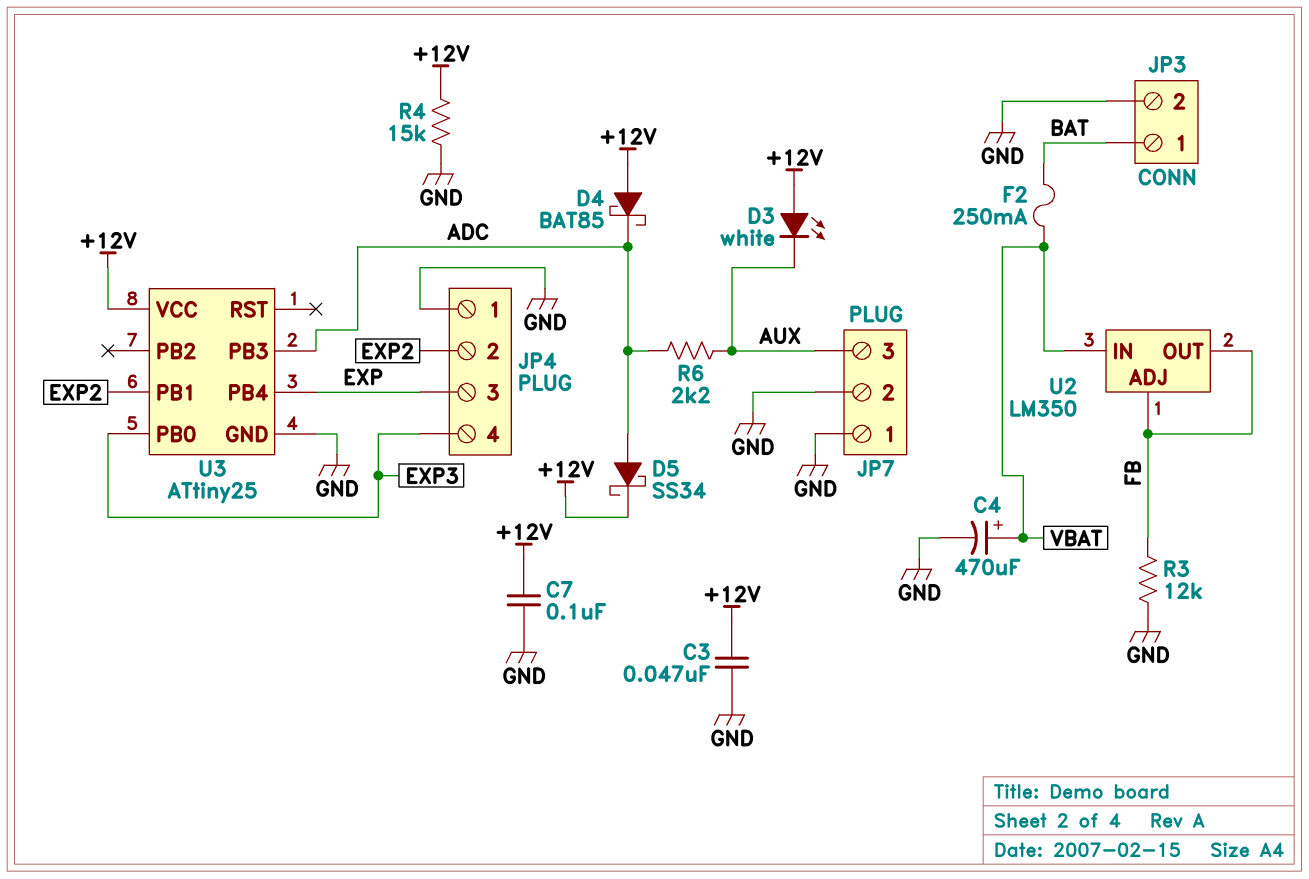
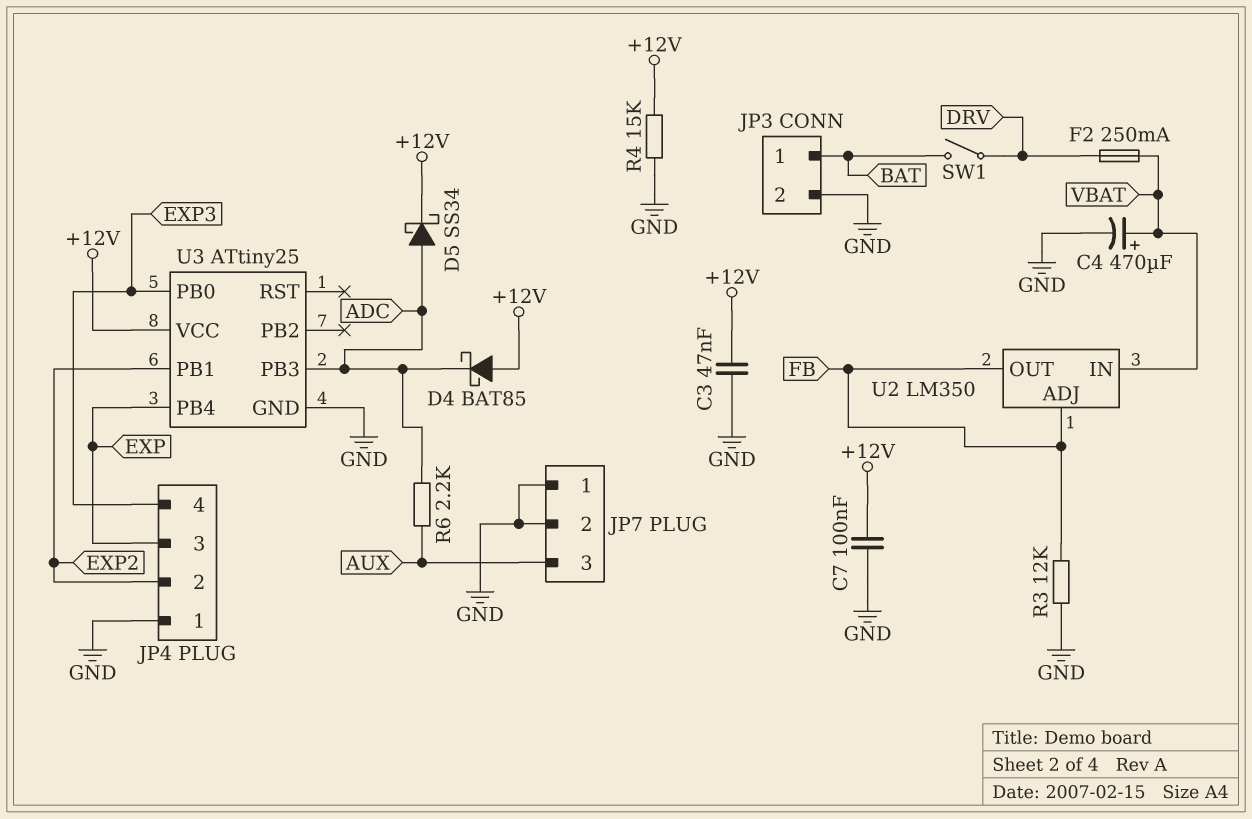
D3: LED white (A +12V, K AUX) -> none
F2: 250mA (BAT, VBAT) -> 250mA (DRV, VBAT)
SW1: none -> switch (BAT, DRV)

